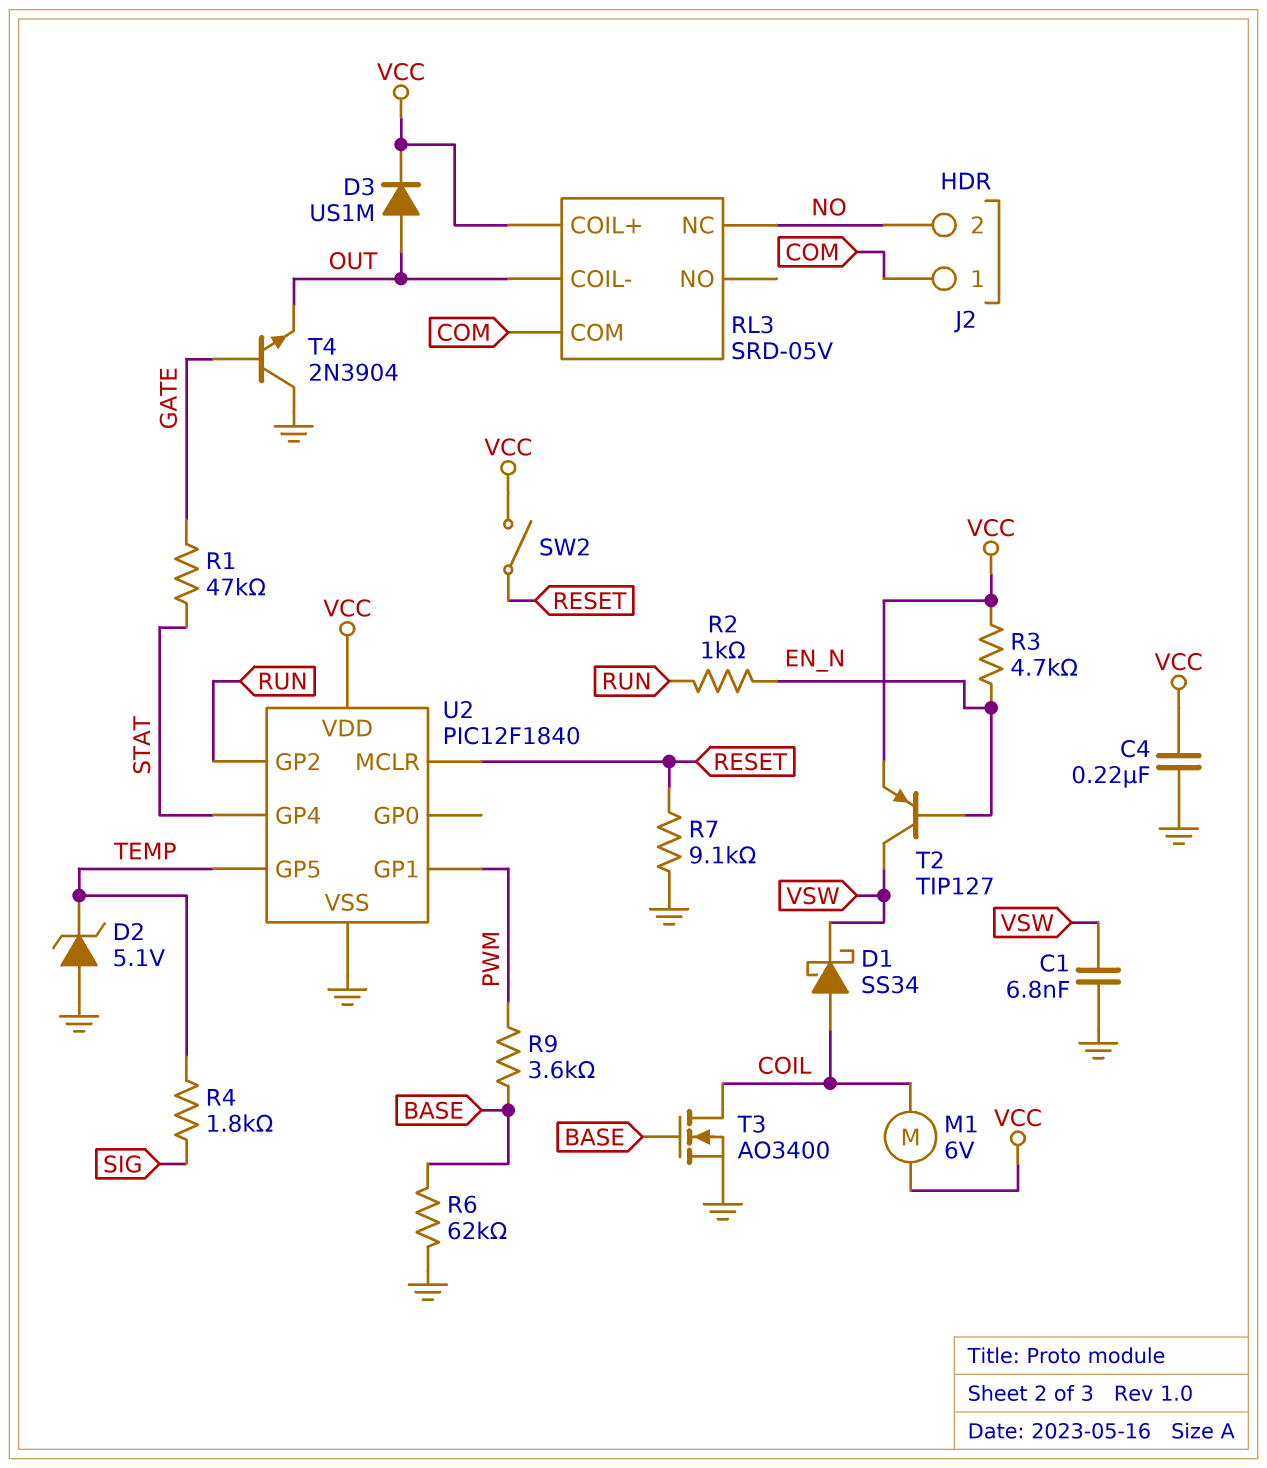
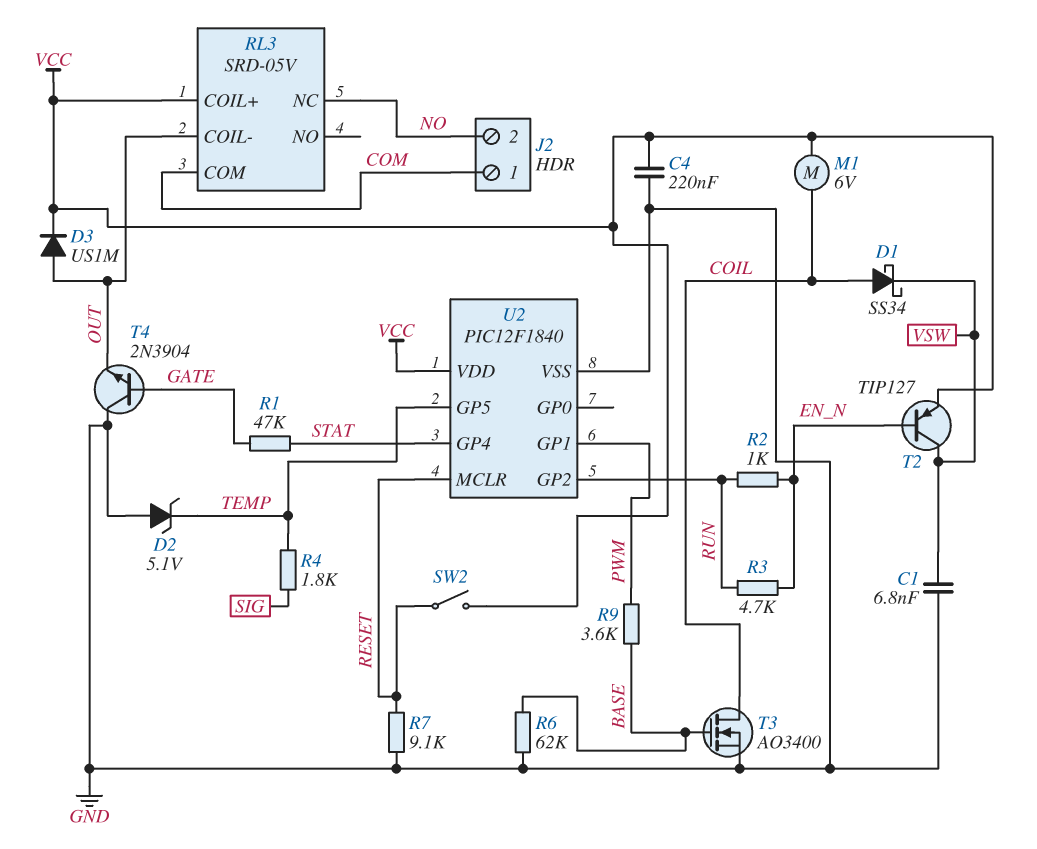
R3: 4.7k (EN_N, VCC) -> 4.7k (EN_N, RUN)

